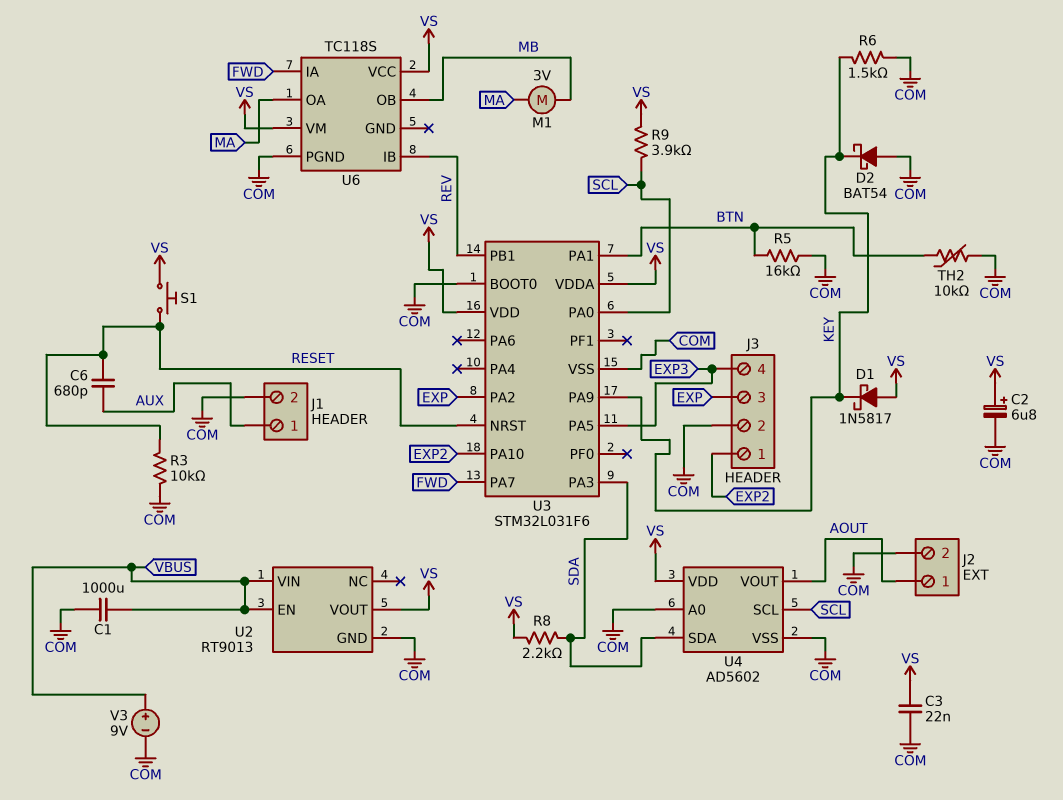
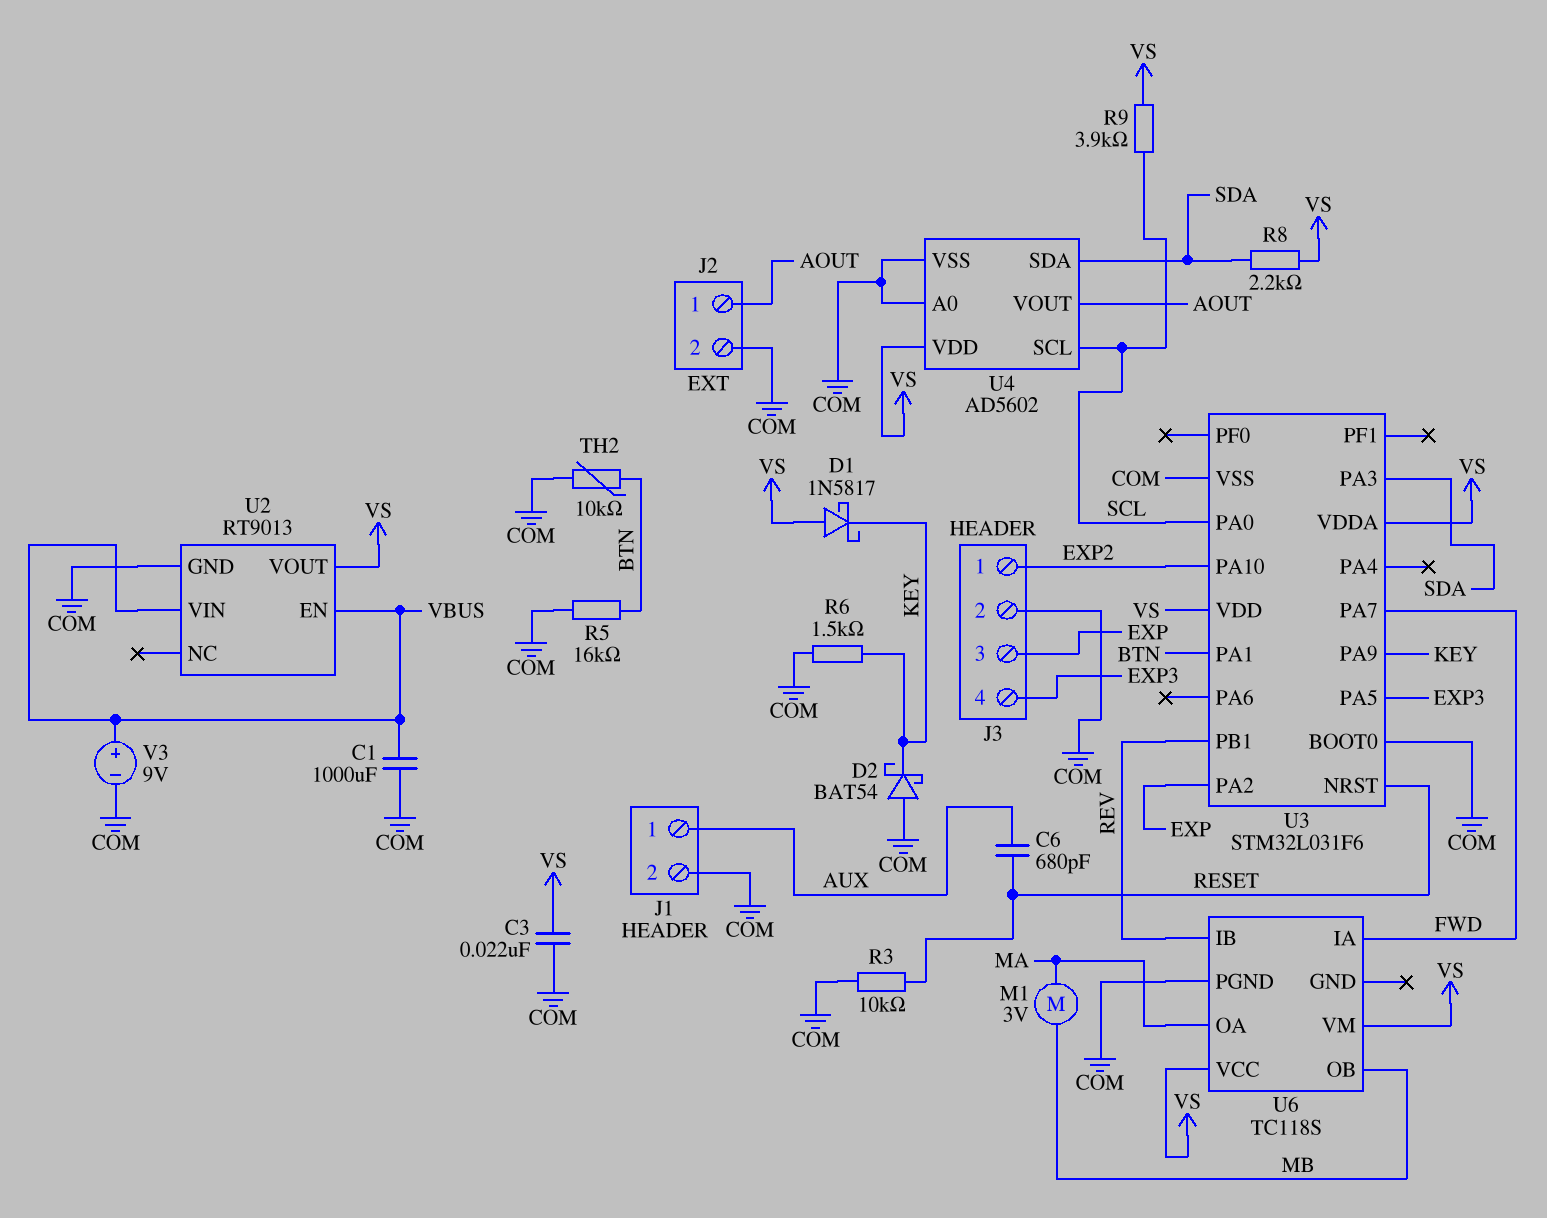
C2: 6.8uF (plus VS, minus COM) -> none
S1: button (RESET, VS) -> none

